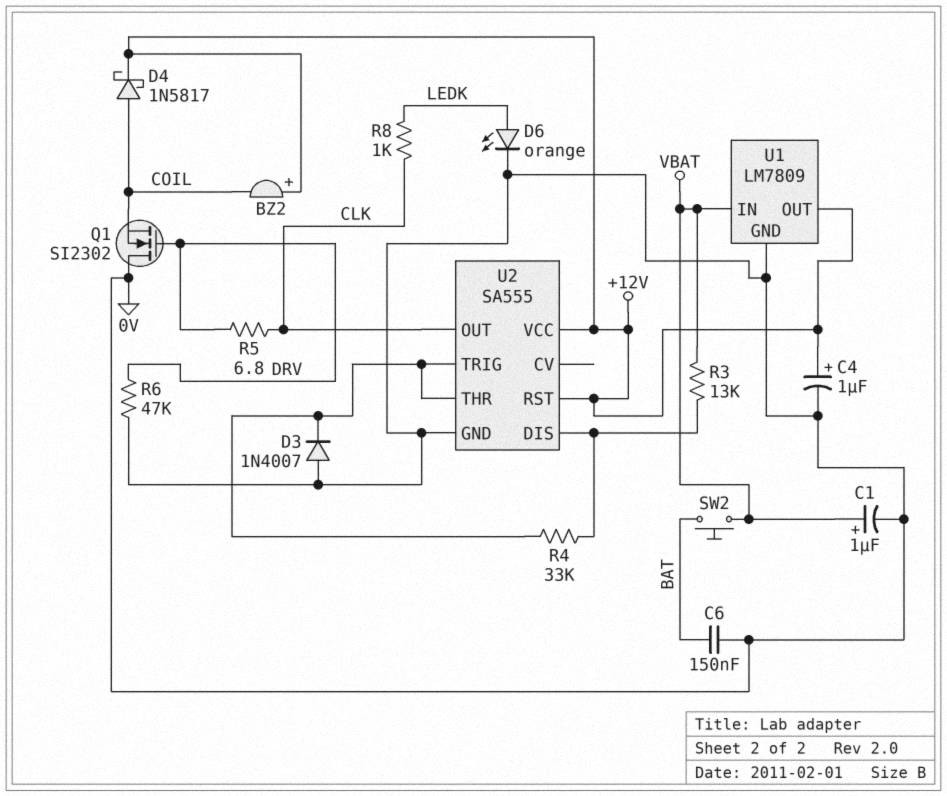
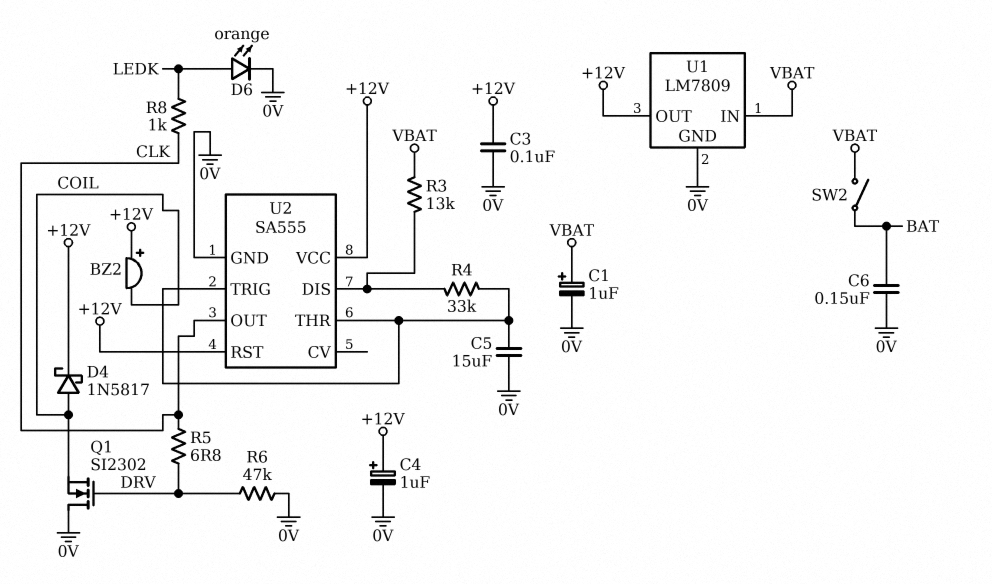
C3: none -> 100nF (+12V, 0V)
C5: none -> 15uF (0V, U2/THR)
D3: diode 1N4007 (A 0V, K U2/THR) -> none
SW2: button (BAT, VBAT) -> switch (BAT, VBAT)

